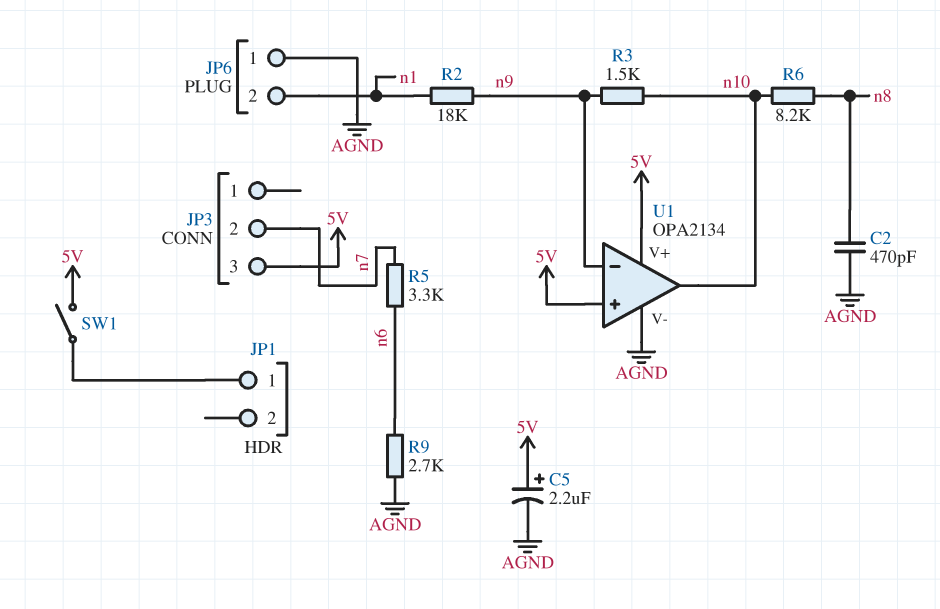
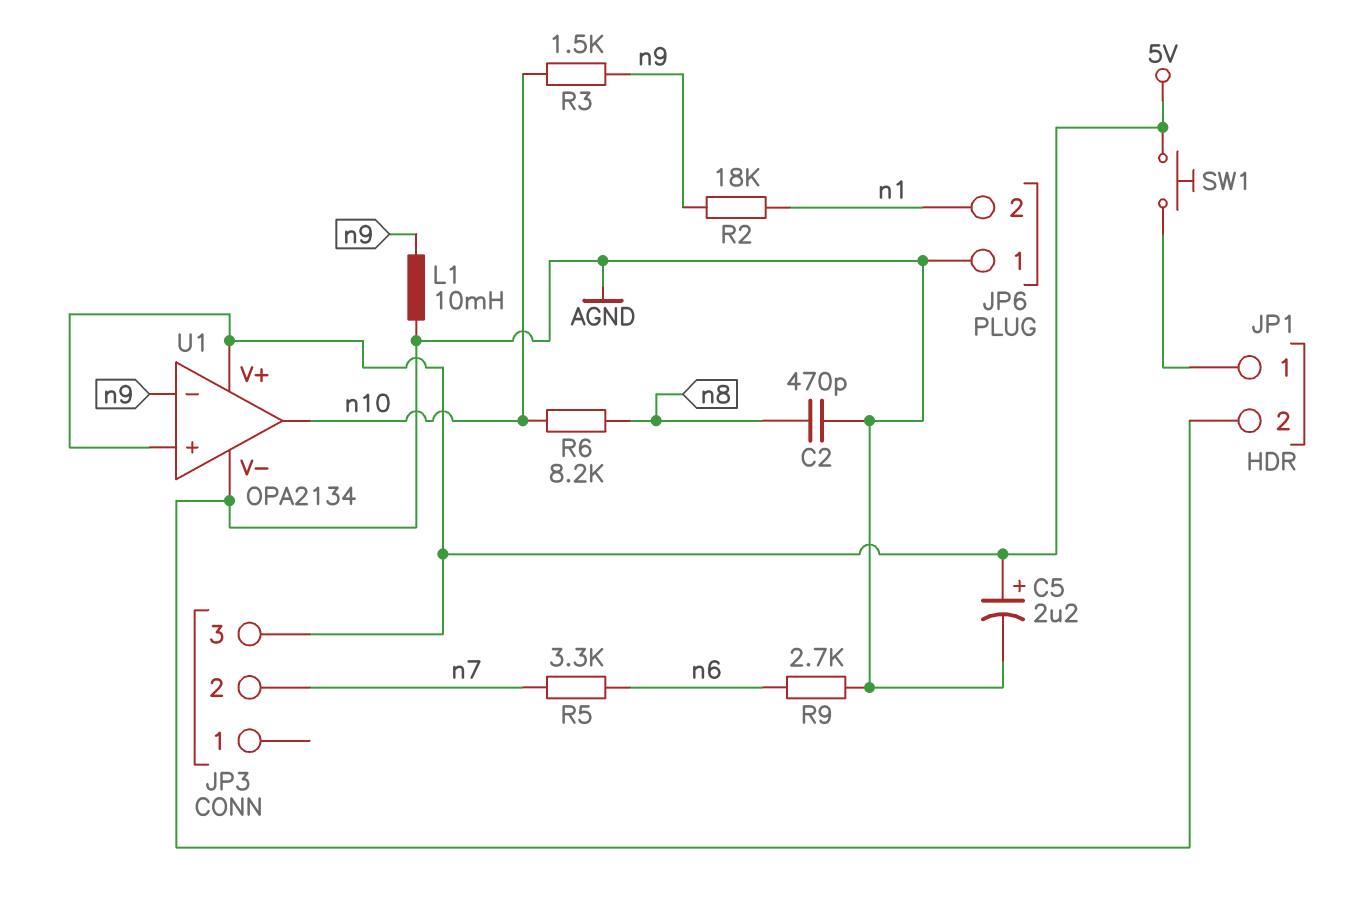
JP1 pin 2: none -> AGND
L1: none -> 10mH (AGND, n9)
SW1: switch (5V, JP1/1) -> button (5V, JP1/1)

